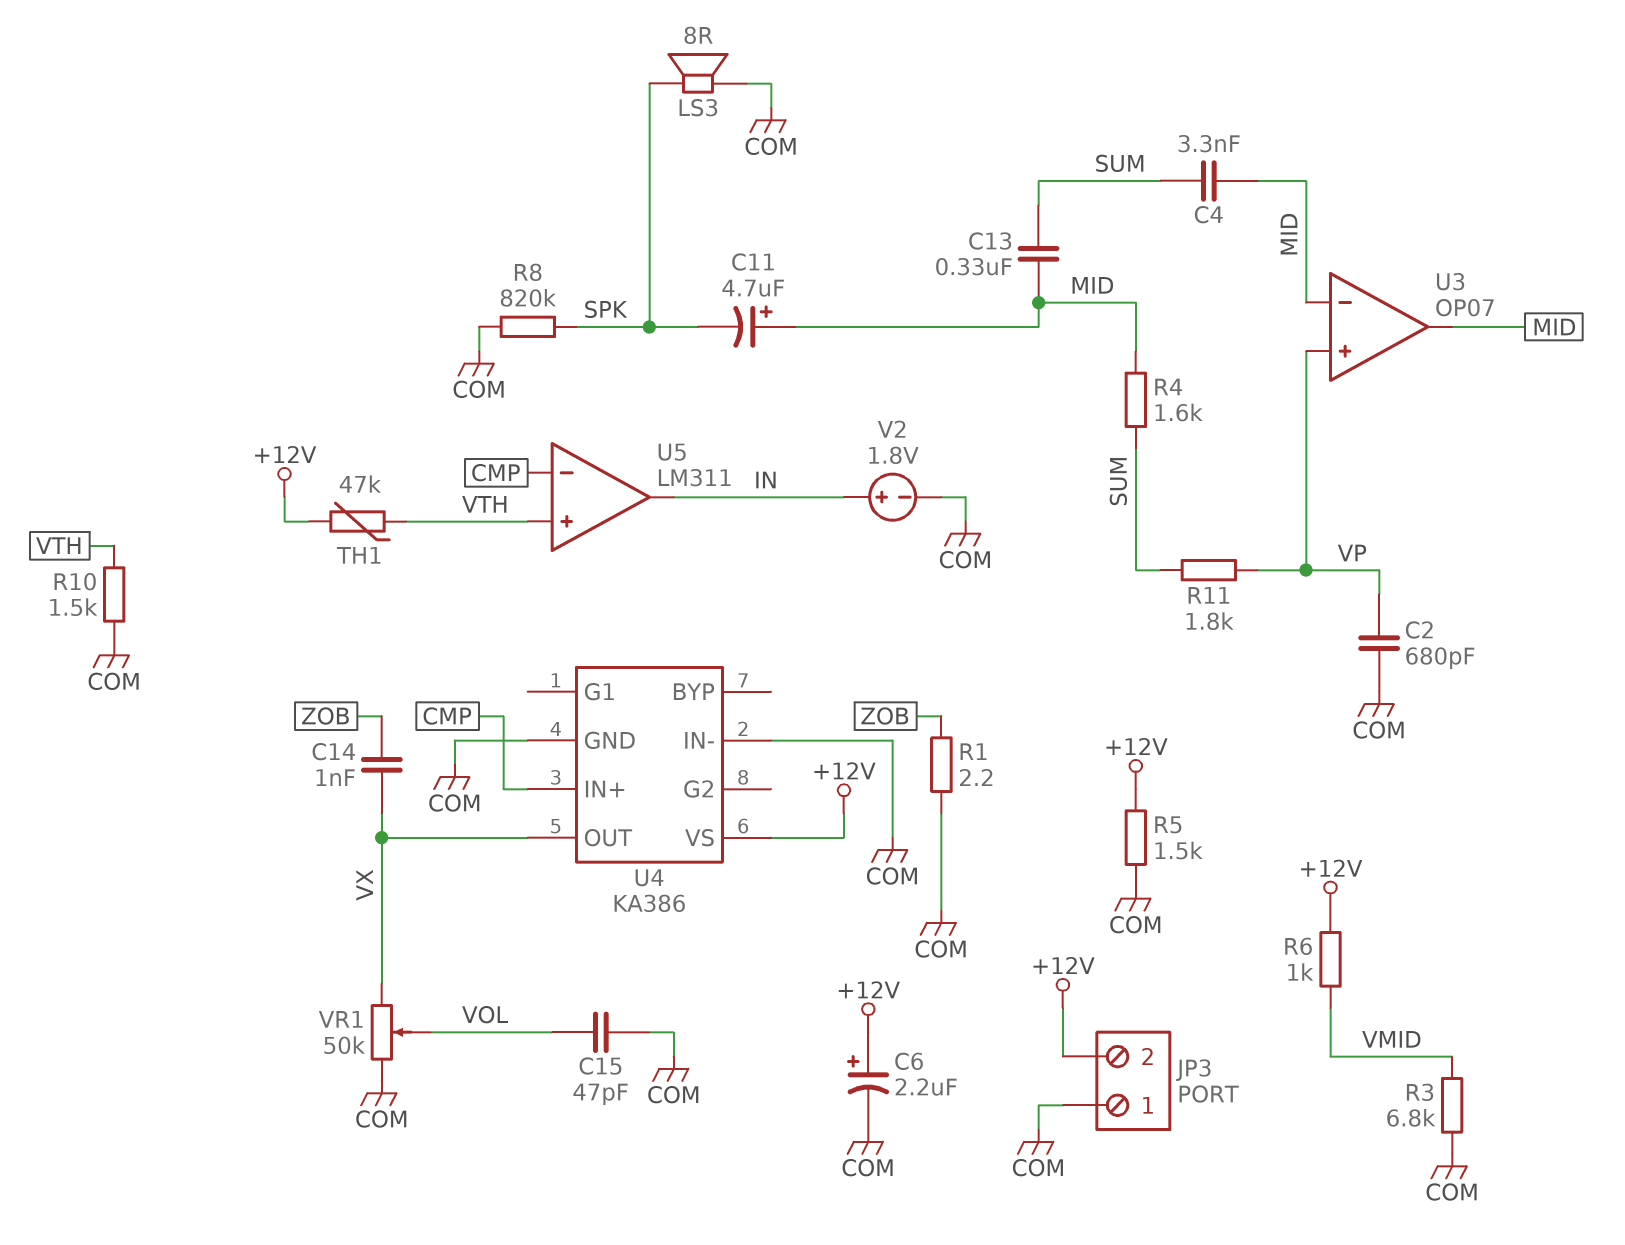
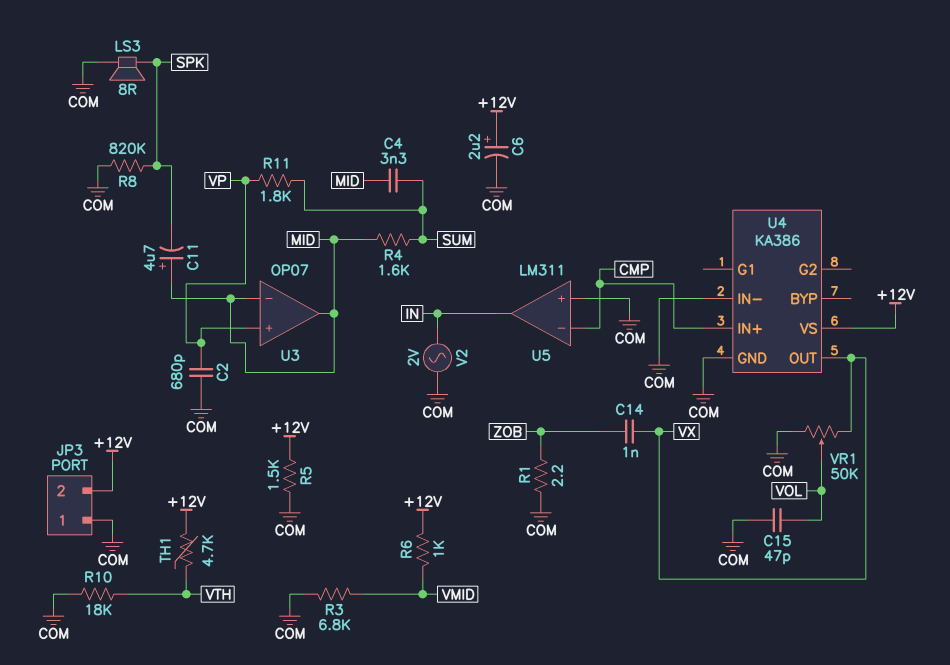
C13: 330nF (MID, SUM) -> none
R10: 1.5k (COM, VTH) -> 18k (COM, VTH)
TH1: 47k (+12V, VTH) -> 4.7k (+12V, VTH)
U5 pin in+: VTH -> COM
V2: 1.8V (plus IN, minus COM) -> AC 2V (COM, IN)

